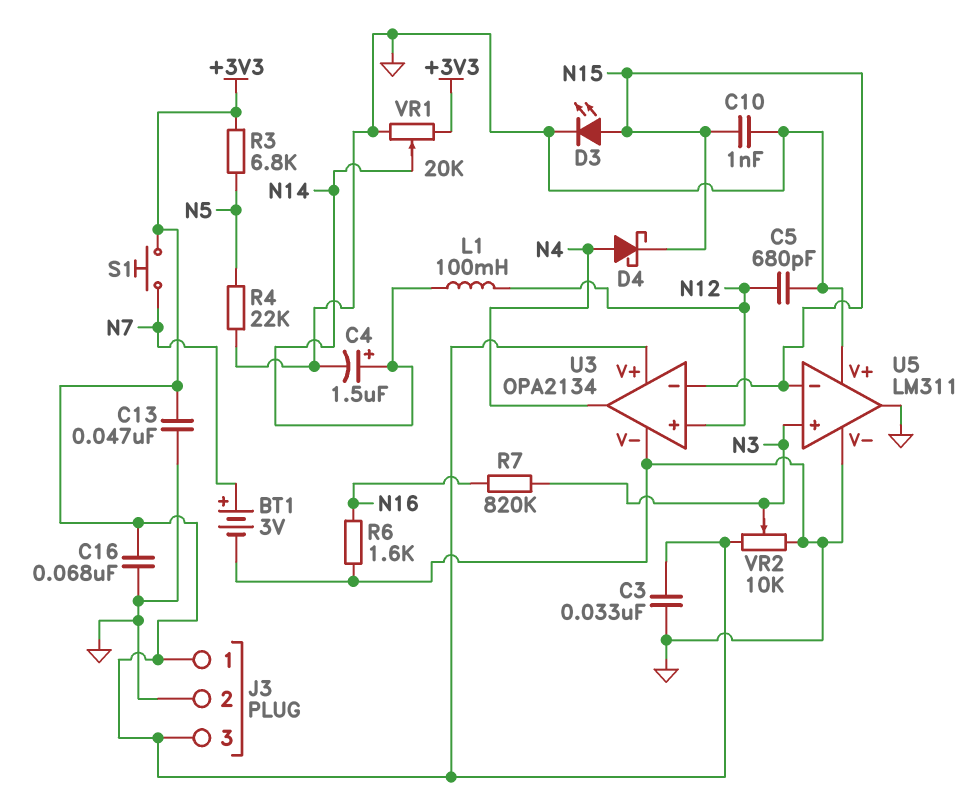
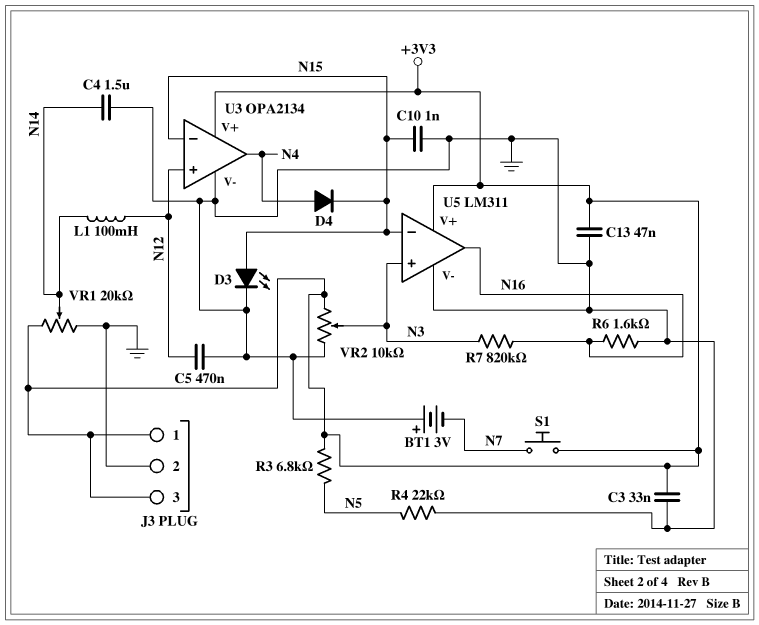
BT1: 3V (plus N7, minus GND) -> 3V (plus GND, minus N7)
C4: 1.5uF (plus N14, minus GND) -> 1.5uF (GND, N14)
C5: 680pF (GND, N12) -> 470nF (GND, N12)
C16: 68nF (+3V3, GND) -> none
D4: schottky (A N4, K N15) -> diode (A N4, K N15)
U5 pin V+: GND -> +3V3
U5 pin out: GND -> N16

